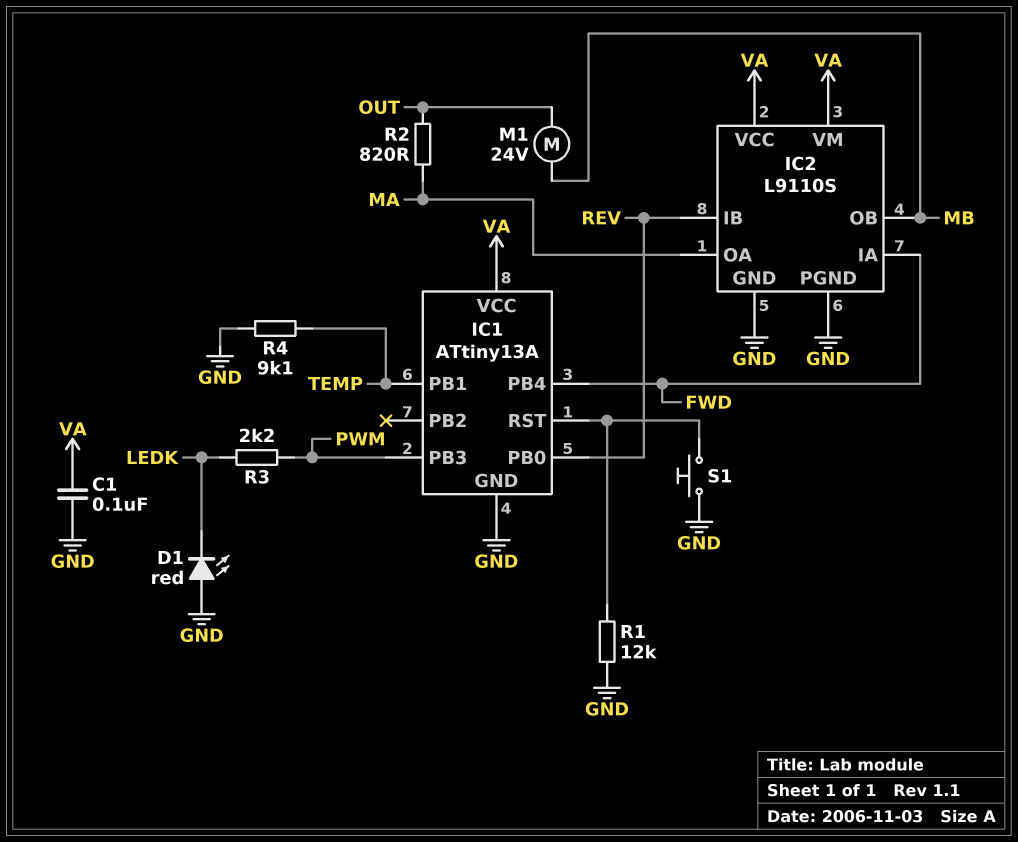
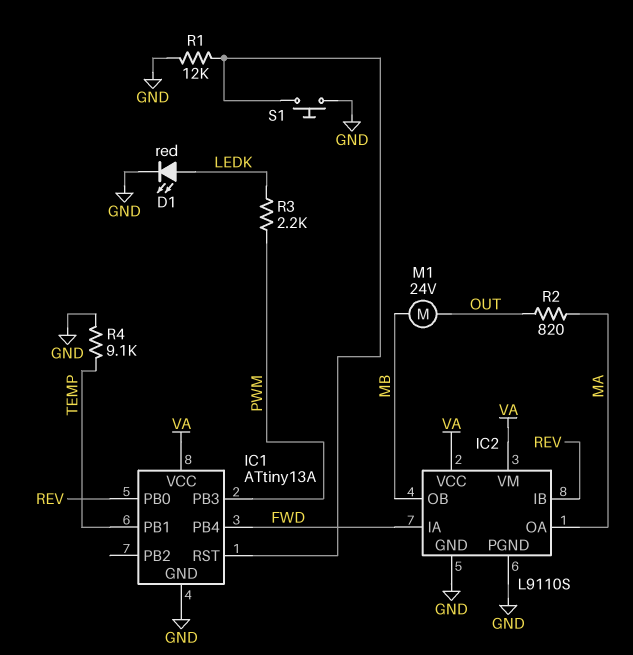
C1: 100nF (GND, VA) -> none
D1: LED red (A GND, K LEDK) -> LED red (A LEDK, K GND)

